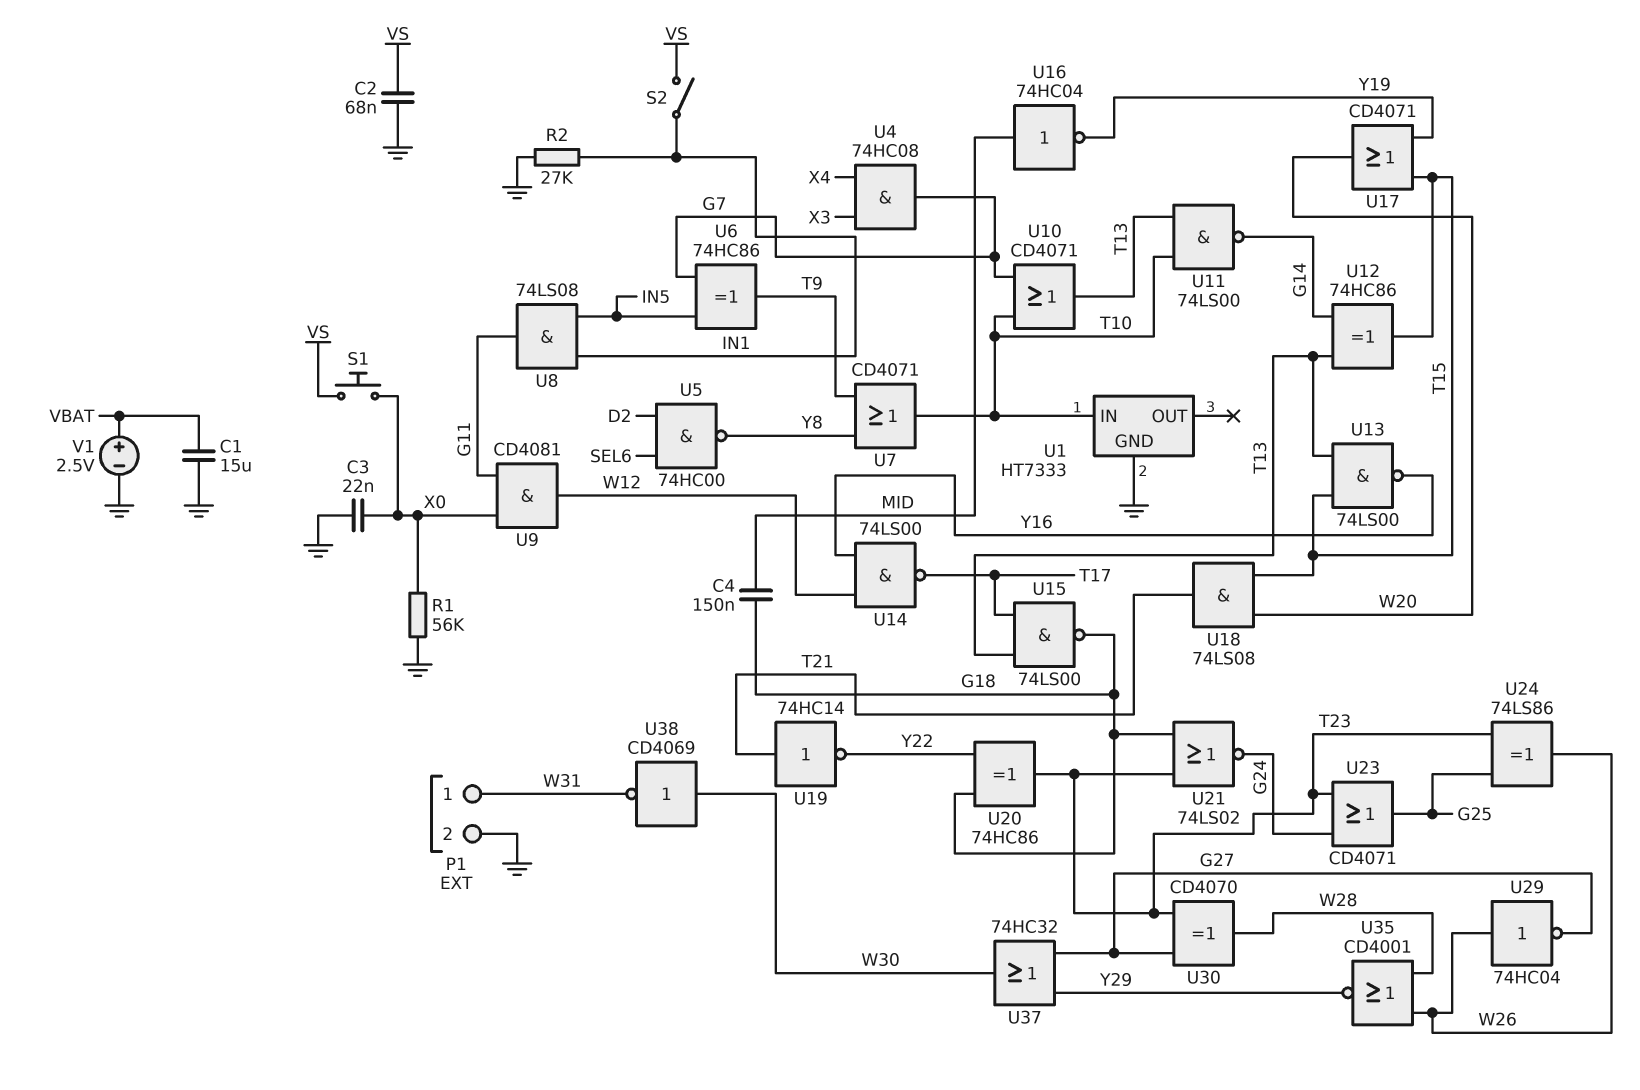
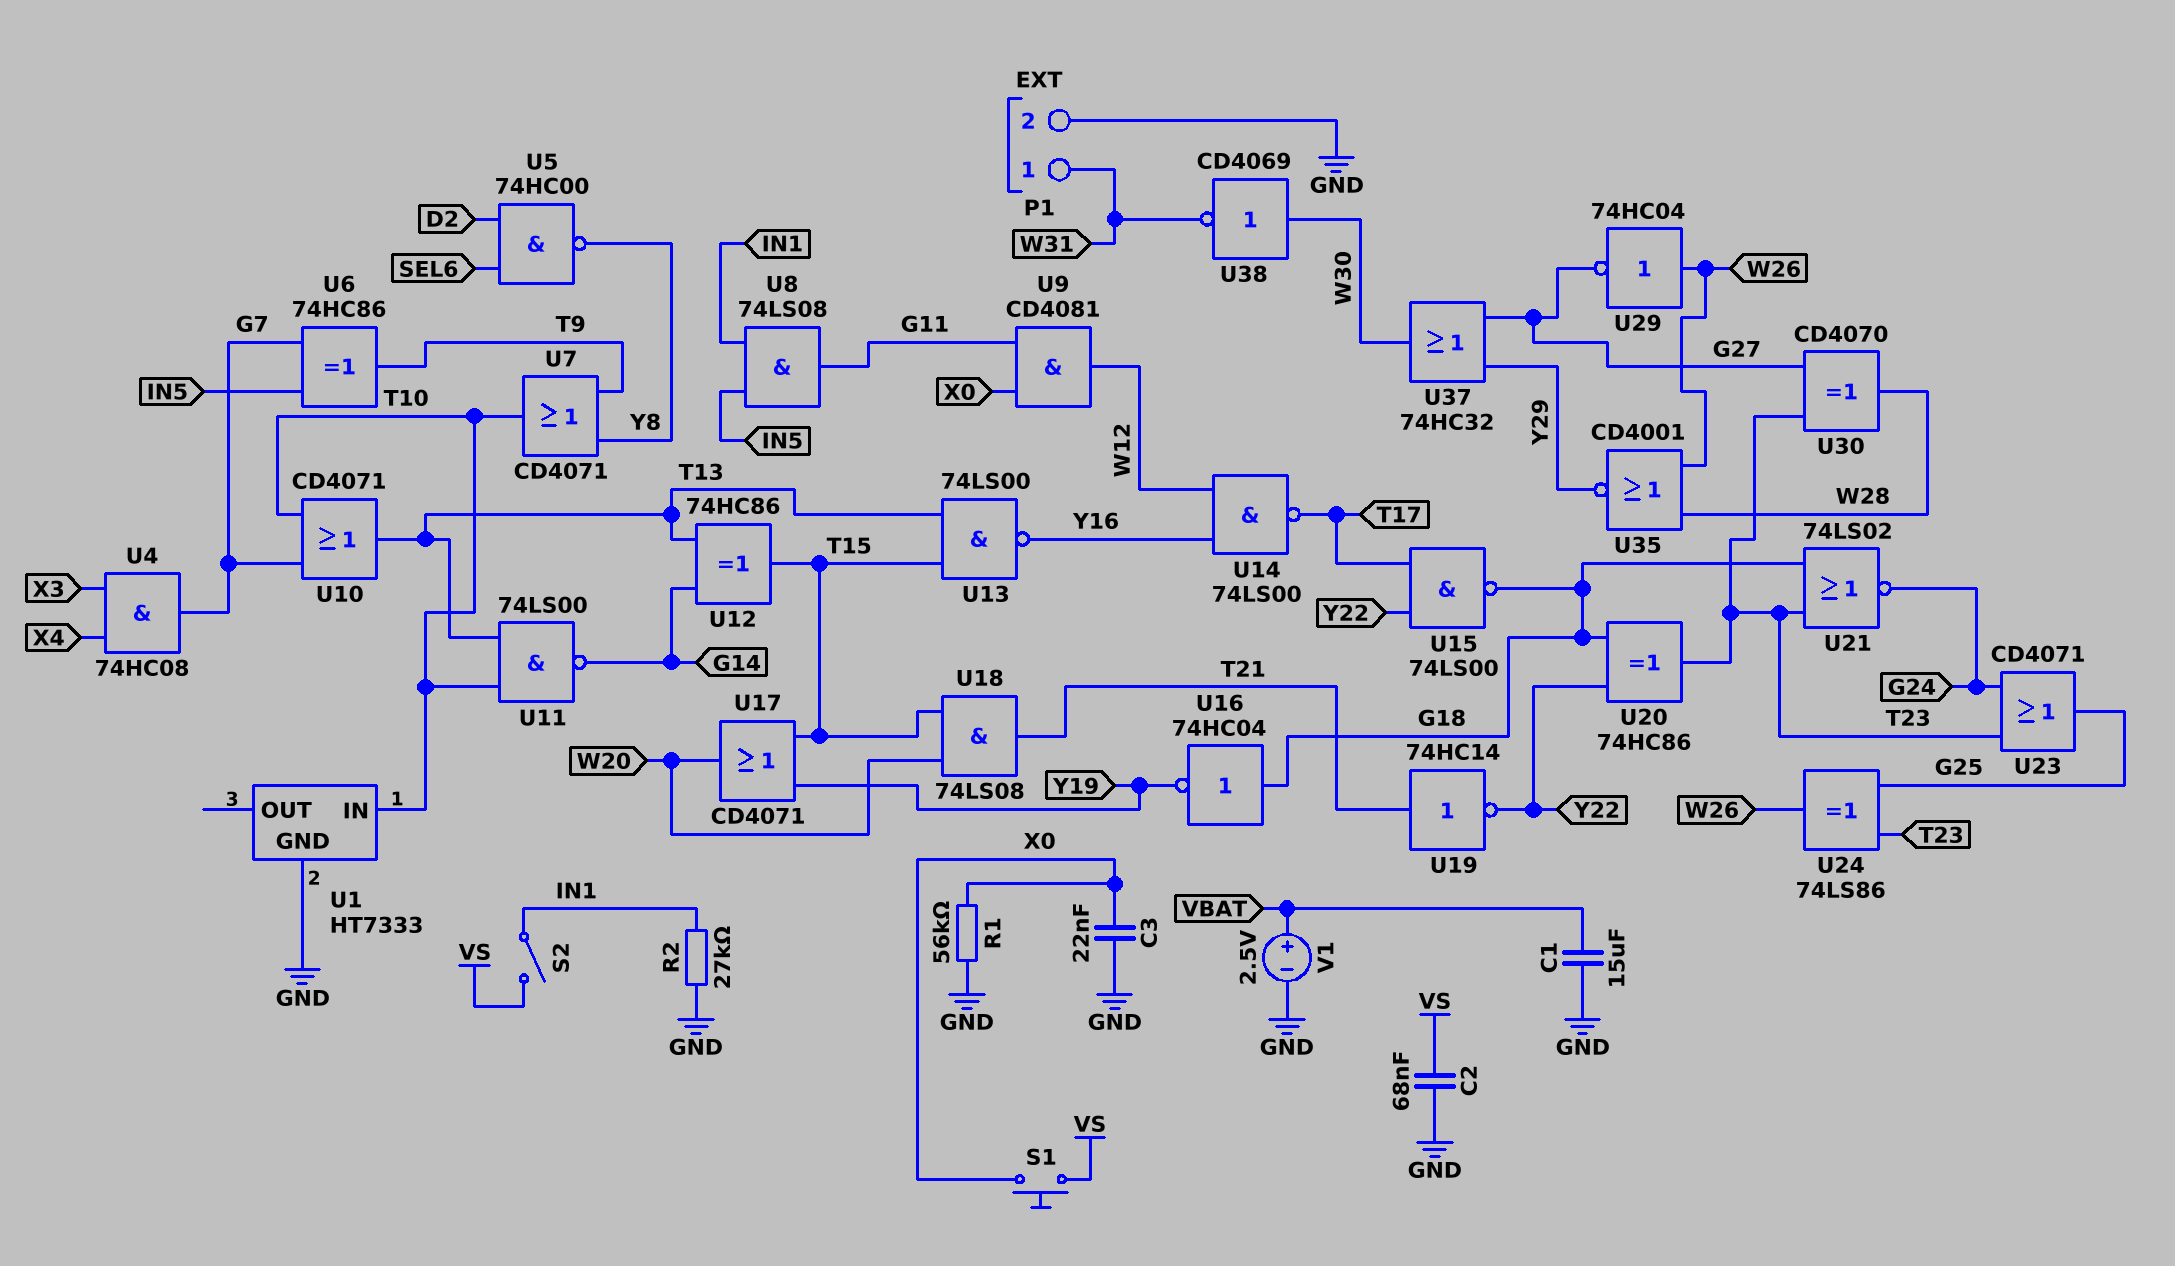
C4: 150nF (G18, MID) -> none
U15: NAND 74LS00 (in T13, in T17, out G18) -> NAND 74LS00 (in T17, in Y22, out G18)
U16: NOT 74HC04 (in MID, out Y19) -> NOT 74HC04 (in G18, out Y19)

